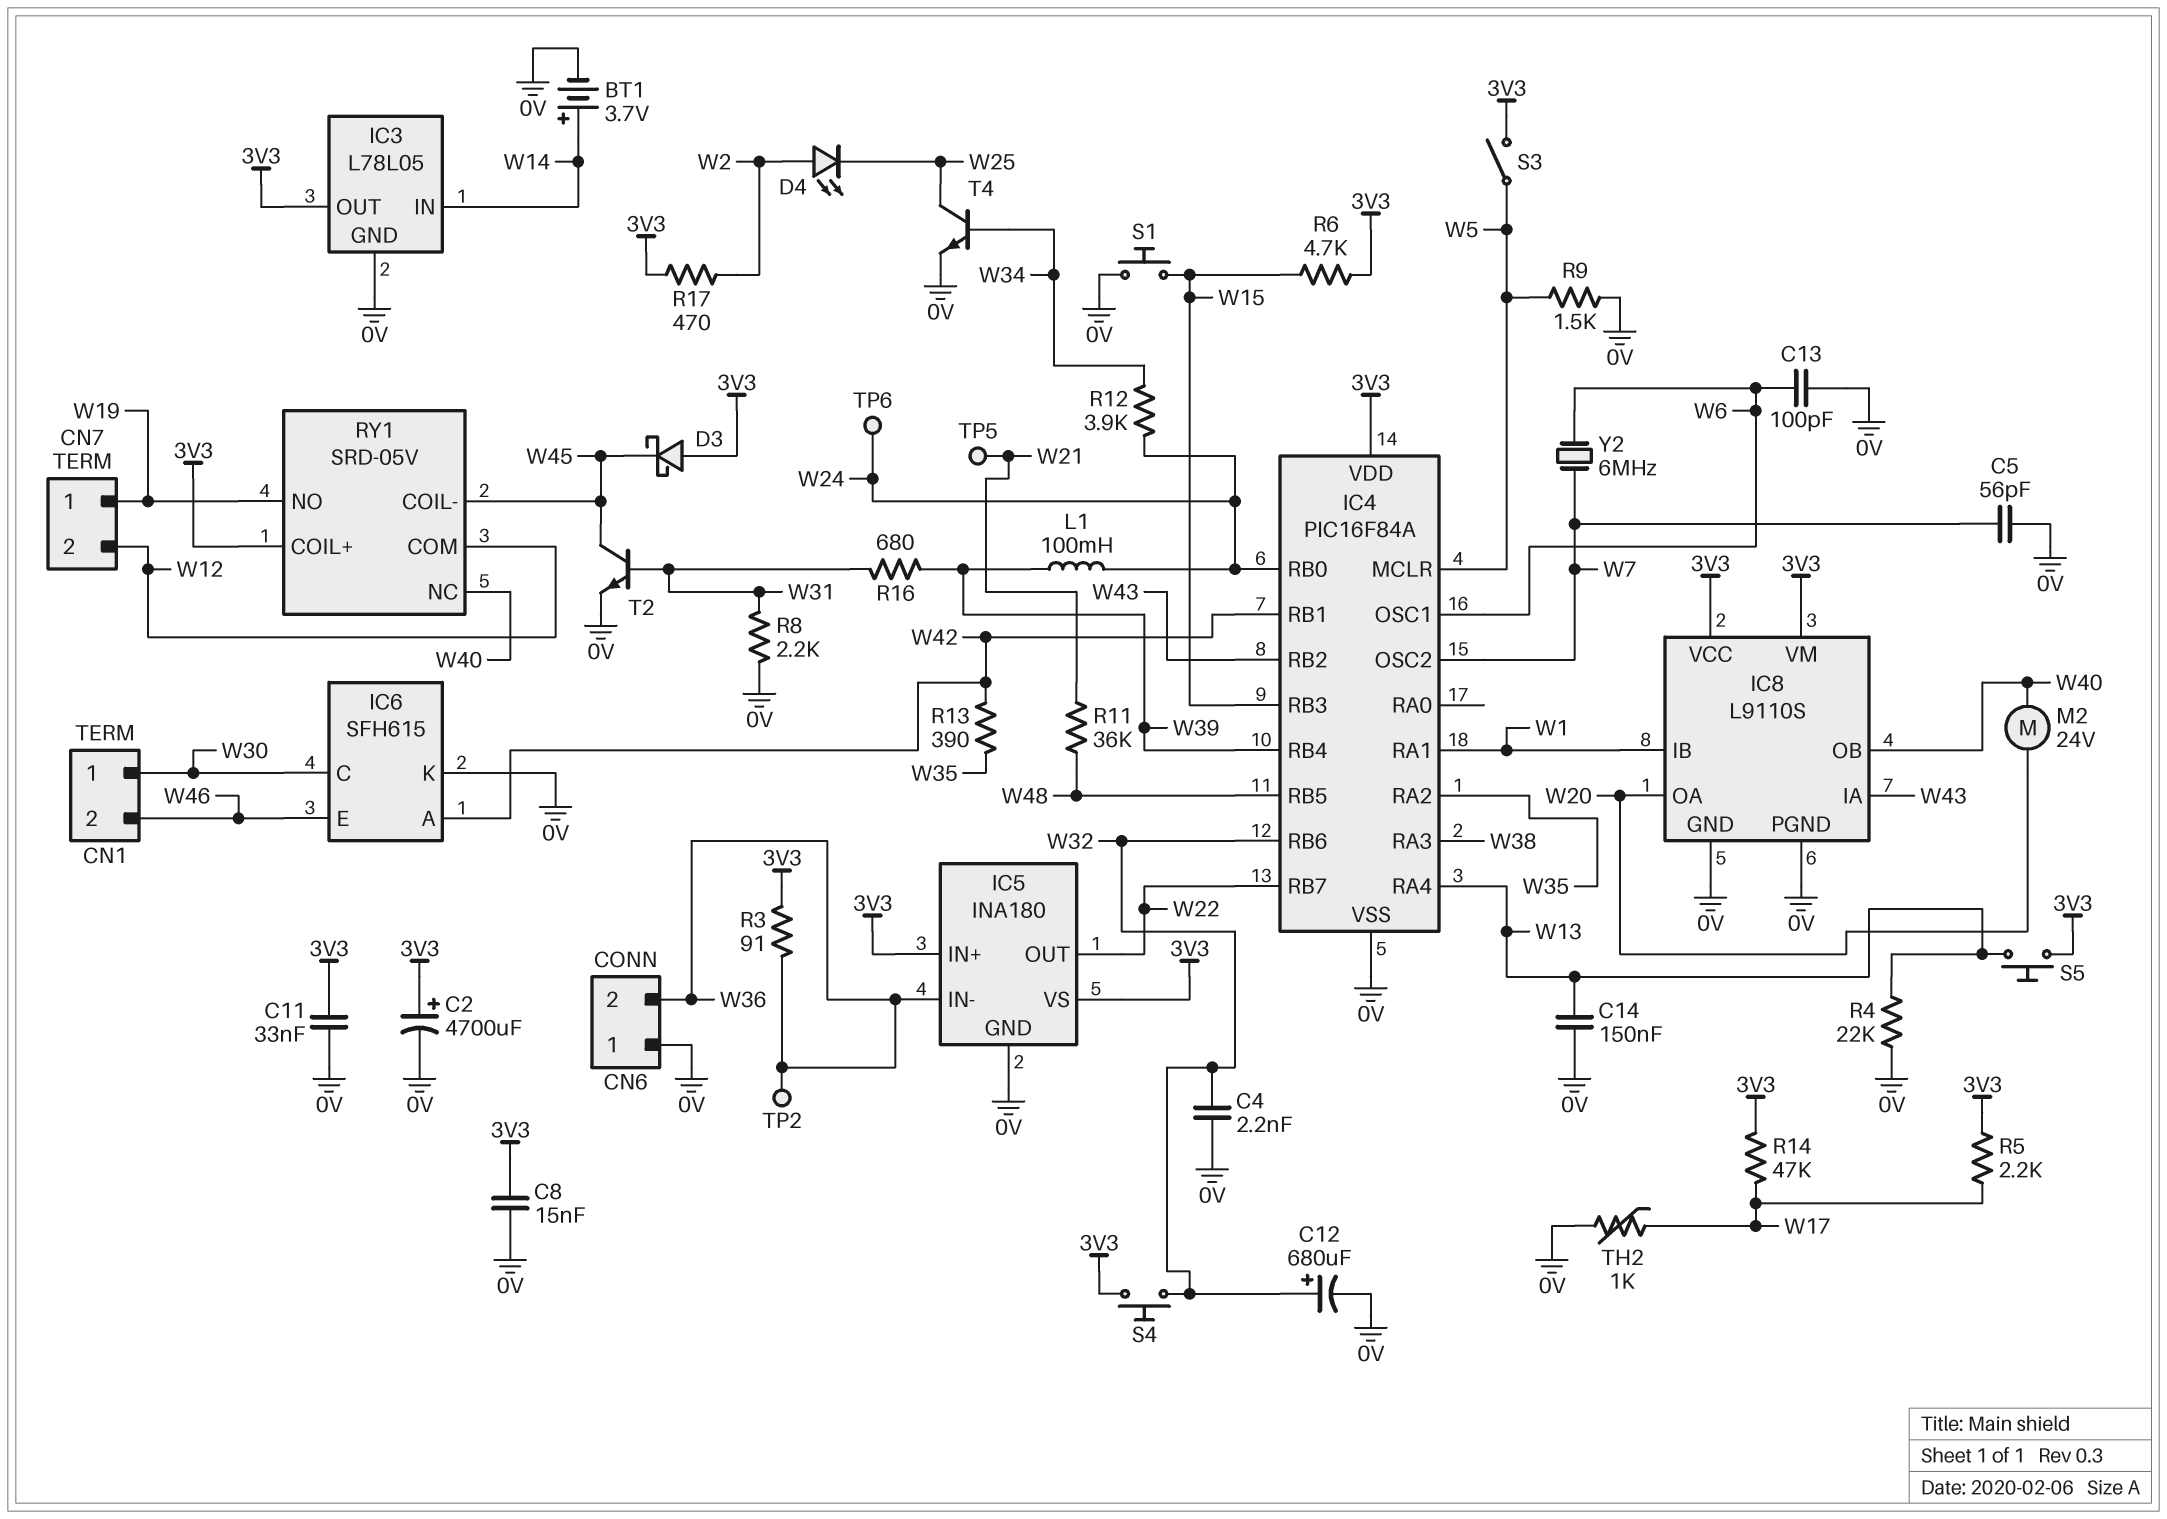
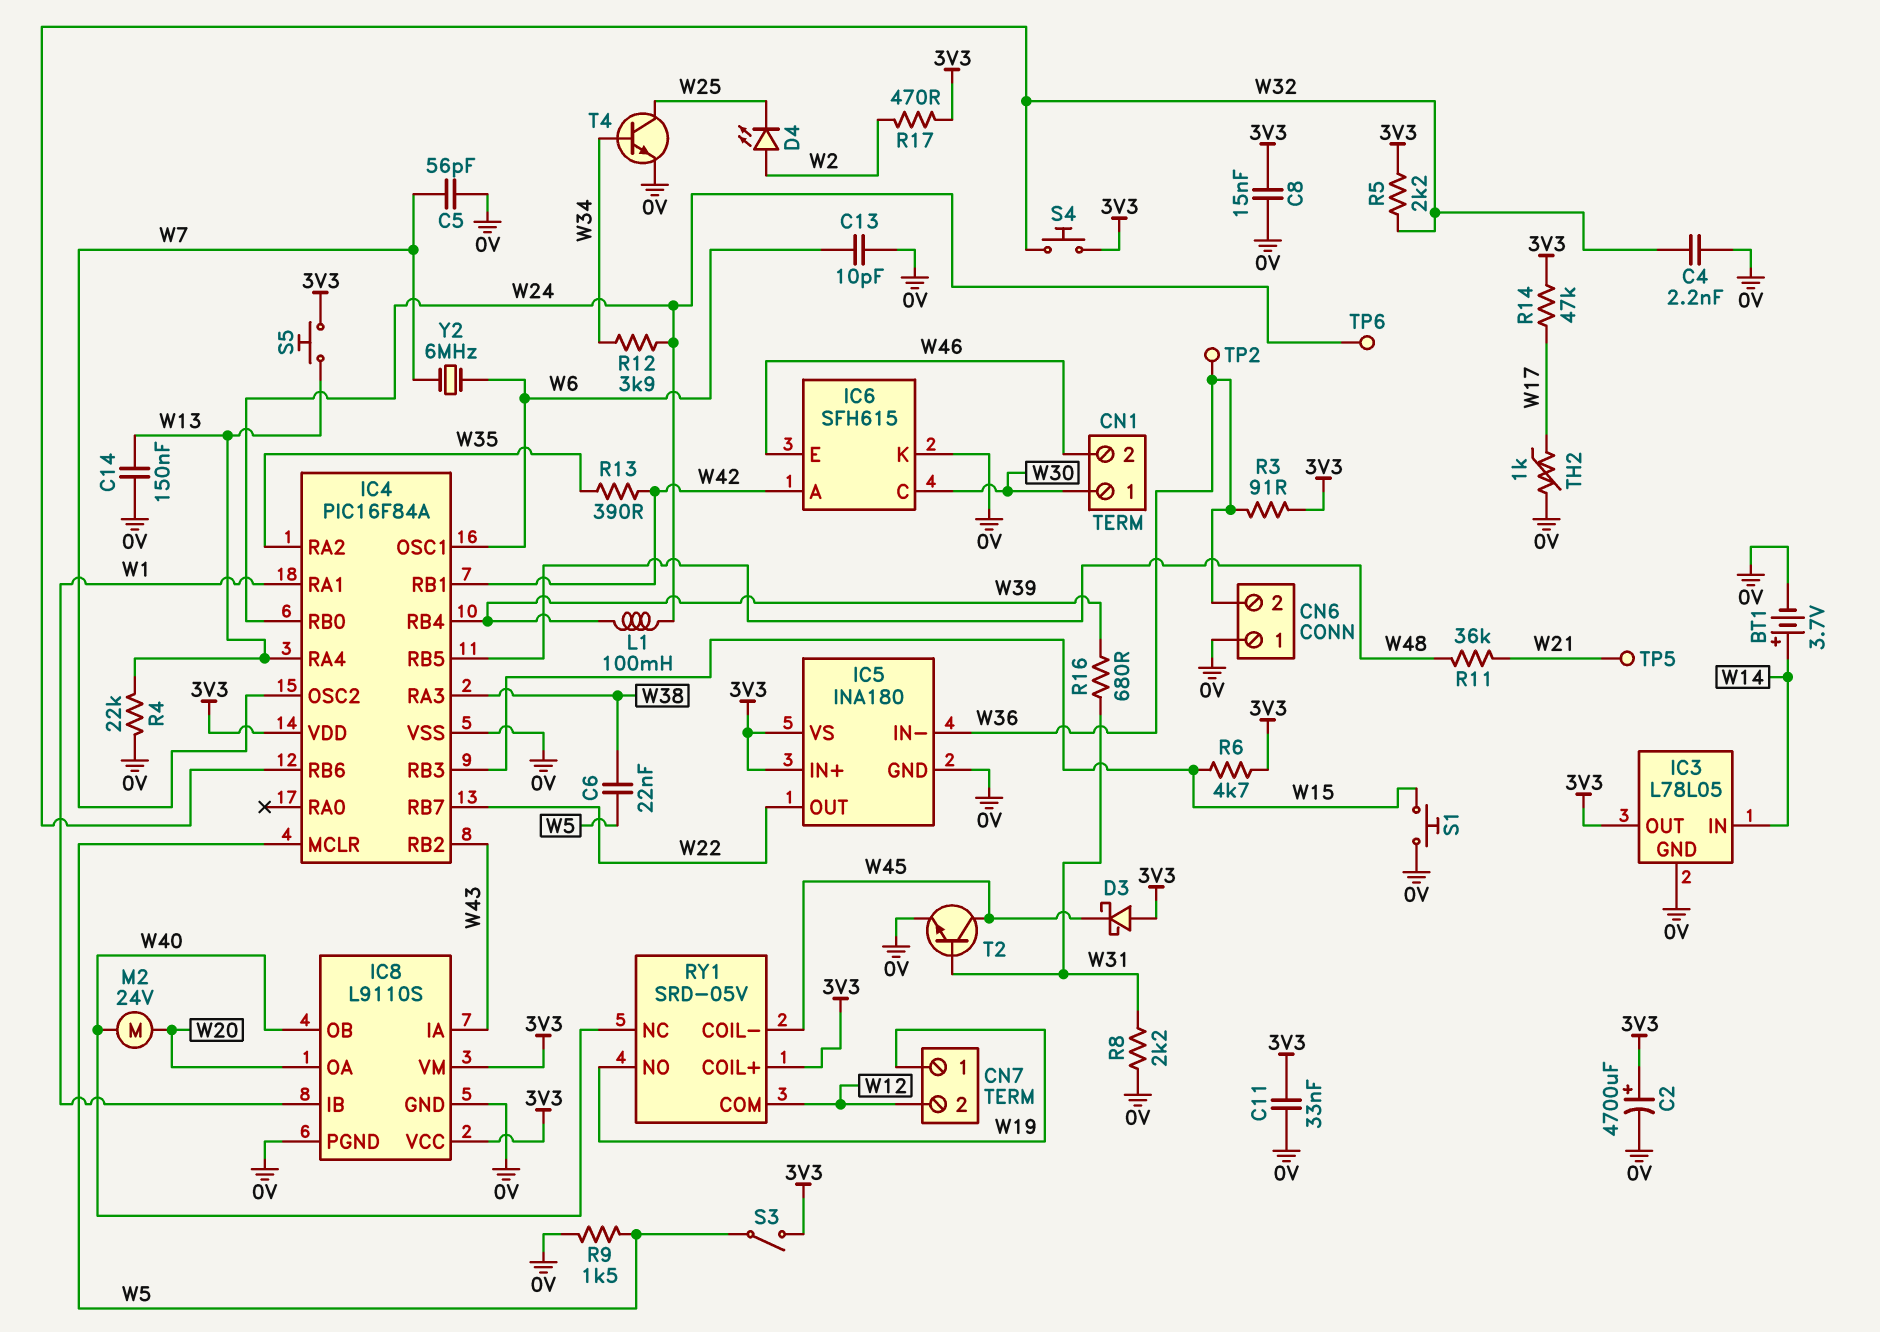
C6: none -> 22nF (W5, W38)
C12: 680uF (plus W32, minus 0V) -> none
C13: 100pF (0V, W6) -> 10pF (0V, W6)
R5: 2.2k (3V3, W17) -> 2.2k (3V3, W32)

